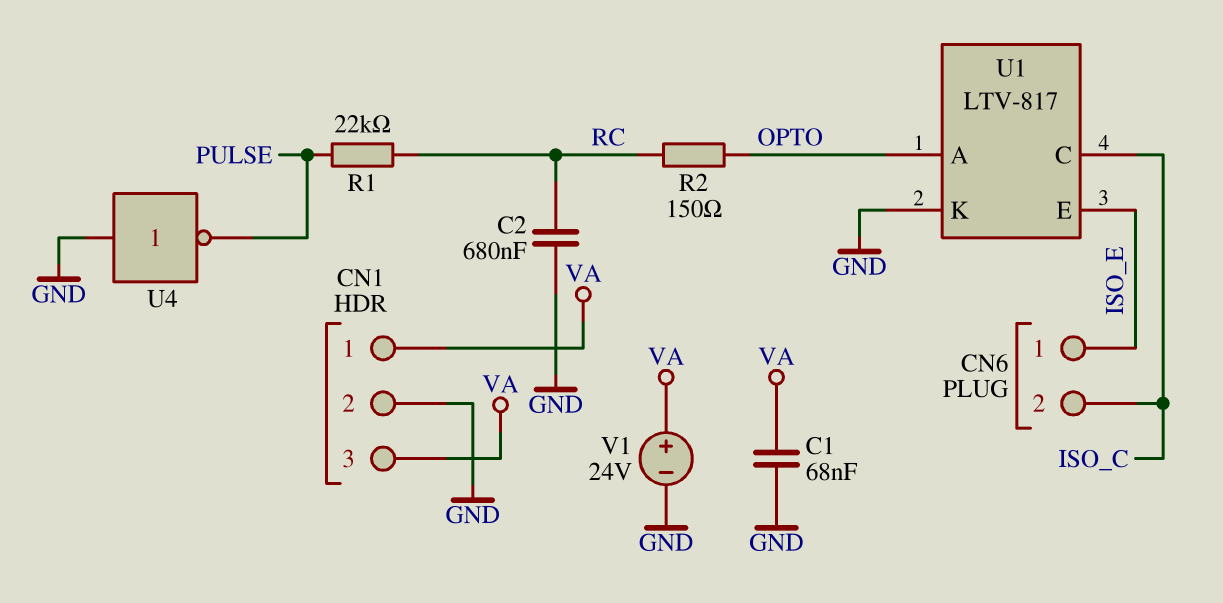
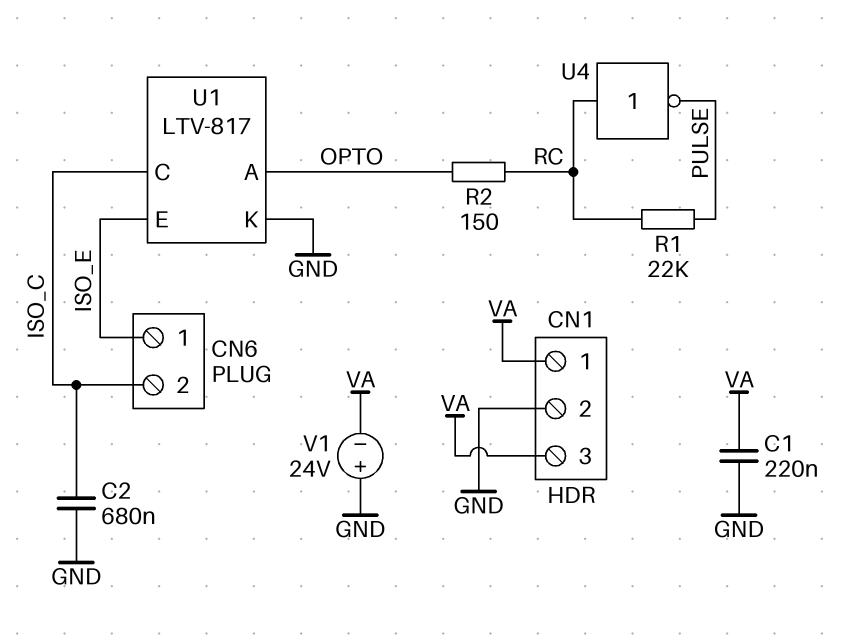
C1: 68nF (GND, VA) -> 220nF (GND, VA)
C2: 680nF (GND, RC) -> 680nF (GND, ISO_C)
U4: NOT (in GND, out PULSE) -> NOT (in RC, out PULSE)
V1: 24V (plus VA, minus GND) -> 24V (plus GND, minus VA)

